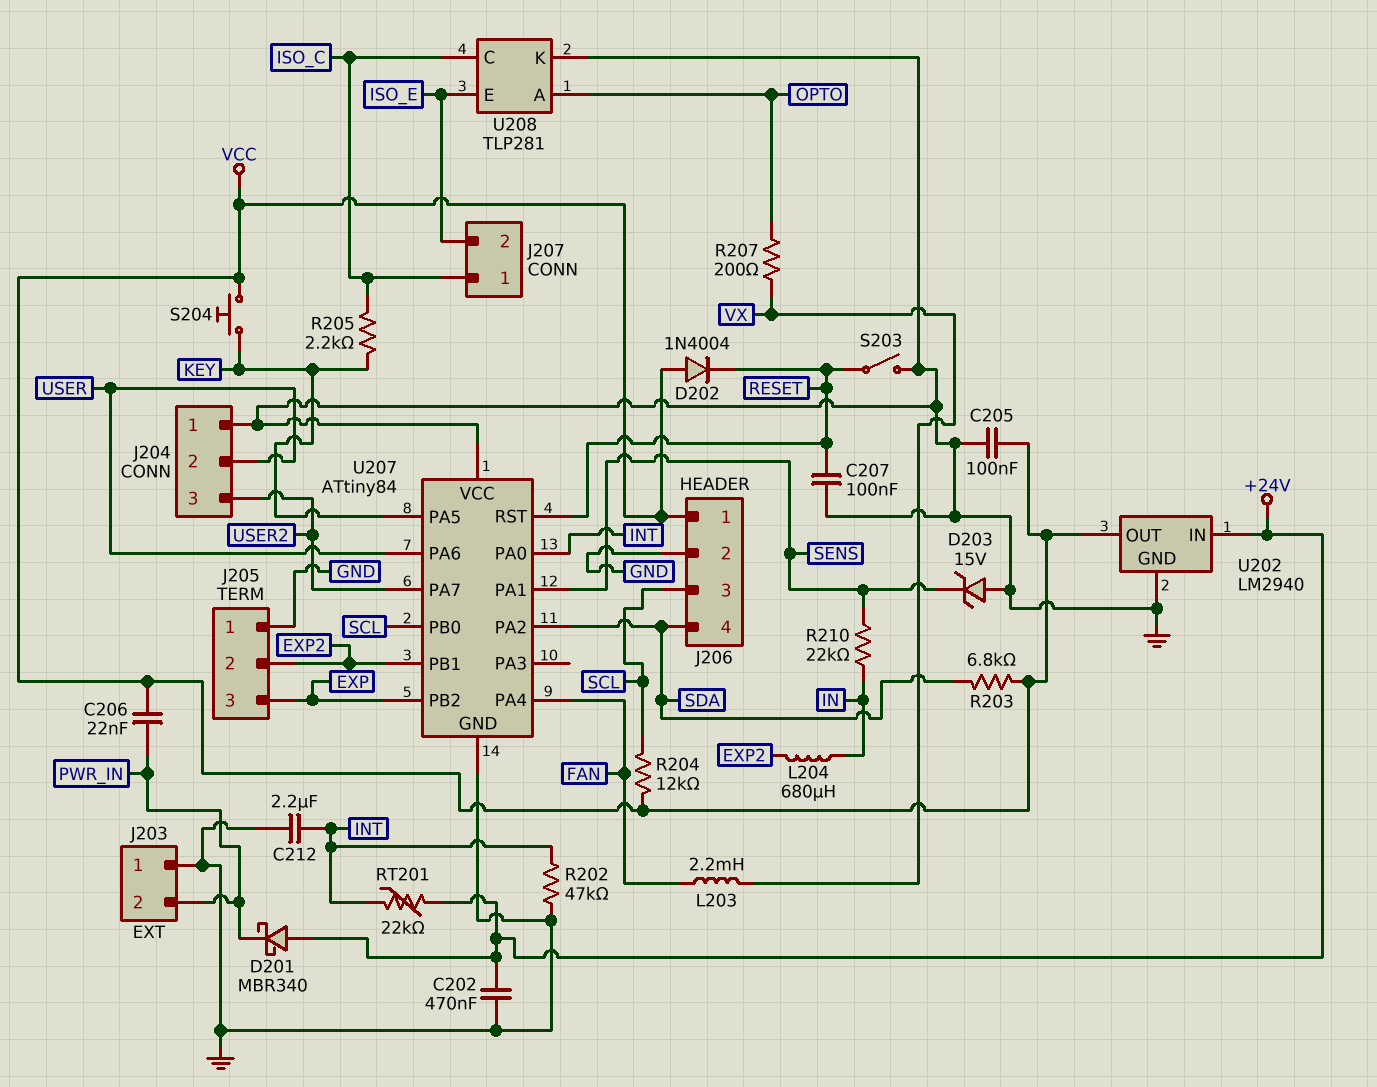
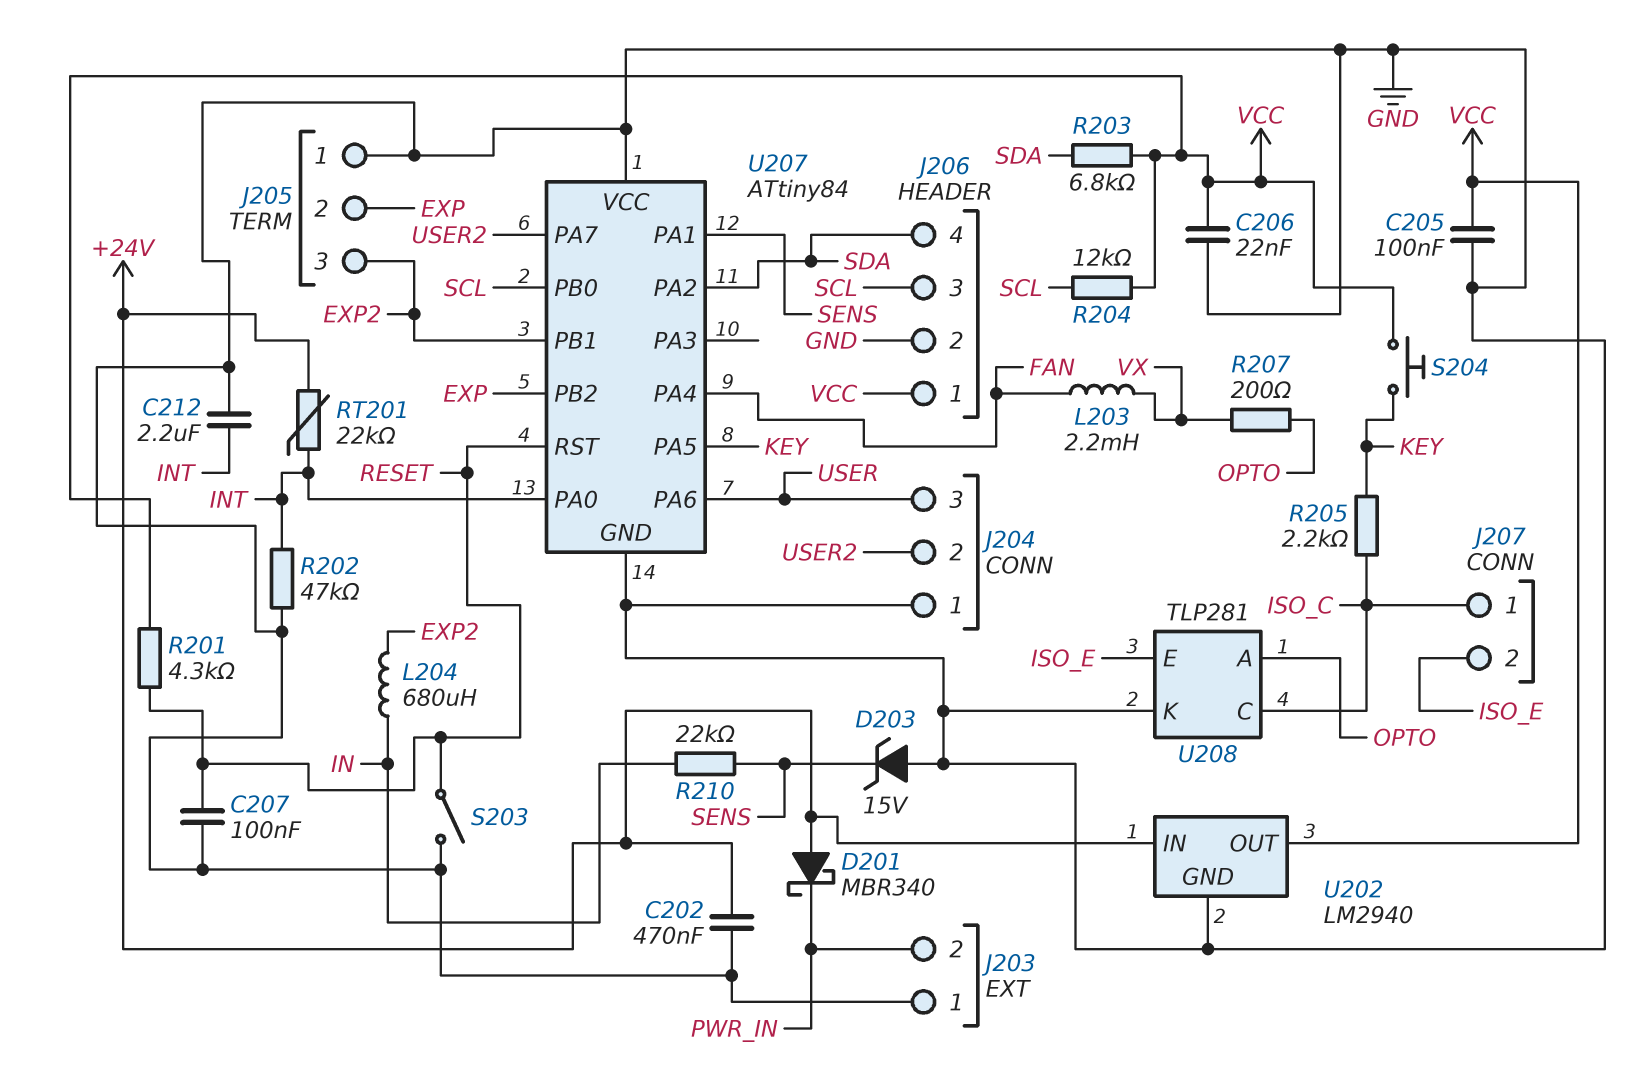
C206: 22nF (PWR_IN, VCC) -> 22nF (GND, VCC)
D202: diode 1N4004 (A VCC, K RESET) -> none
J204 pin 2: USER -> USER2
J204 pin 3: USER2 -> USER
J205 pin 2: EXP2 -> EXP
J205 pin 3: EXP -> EXP2
R201: none -> 4.3k (RESET, VCC)

